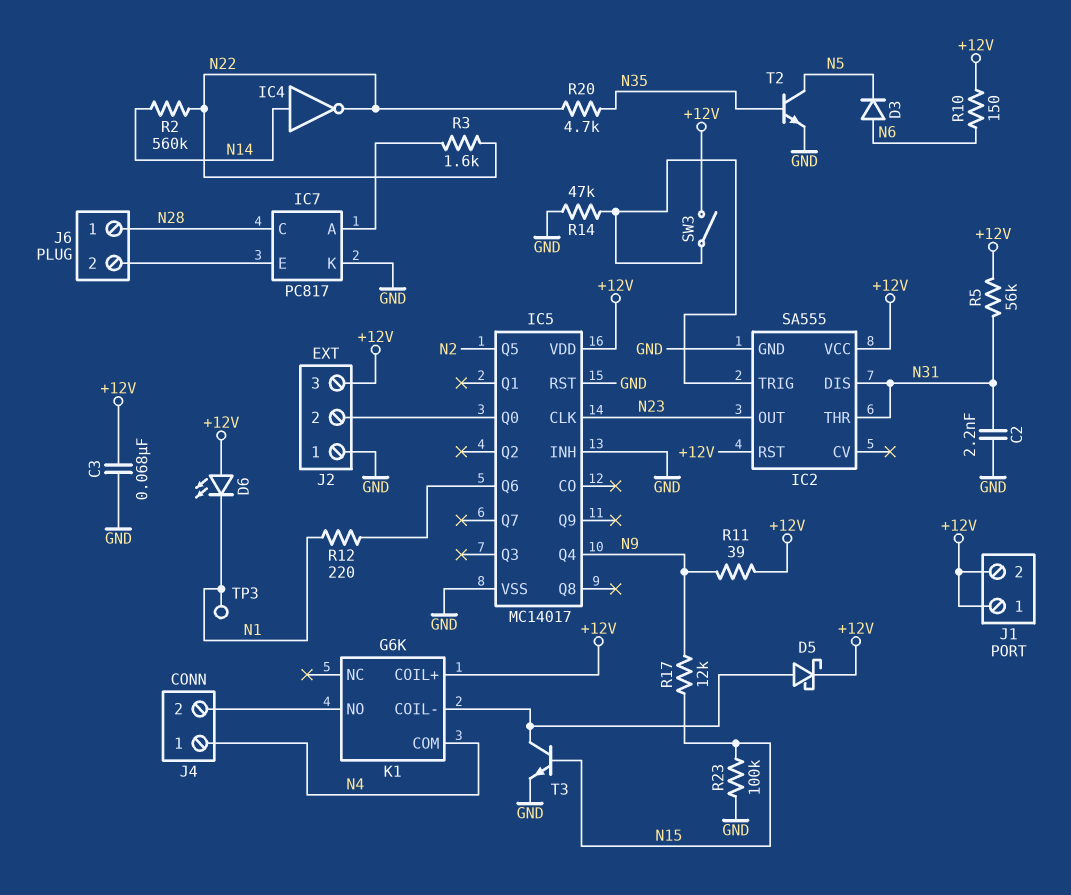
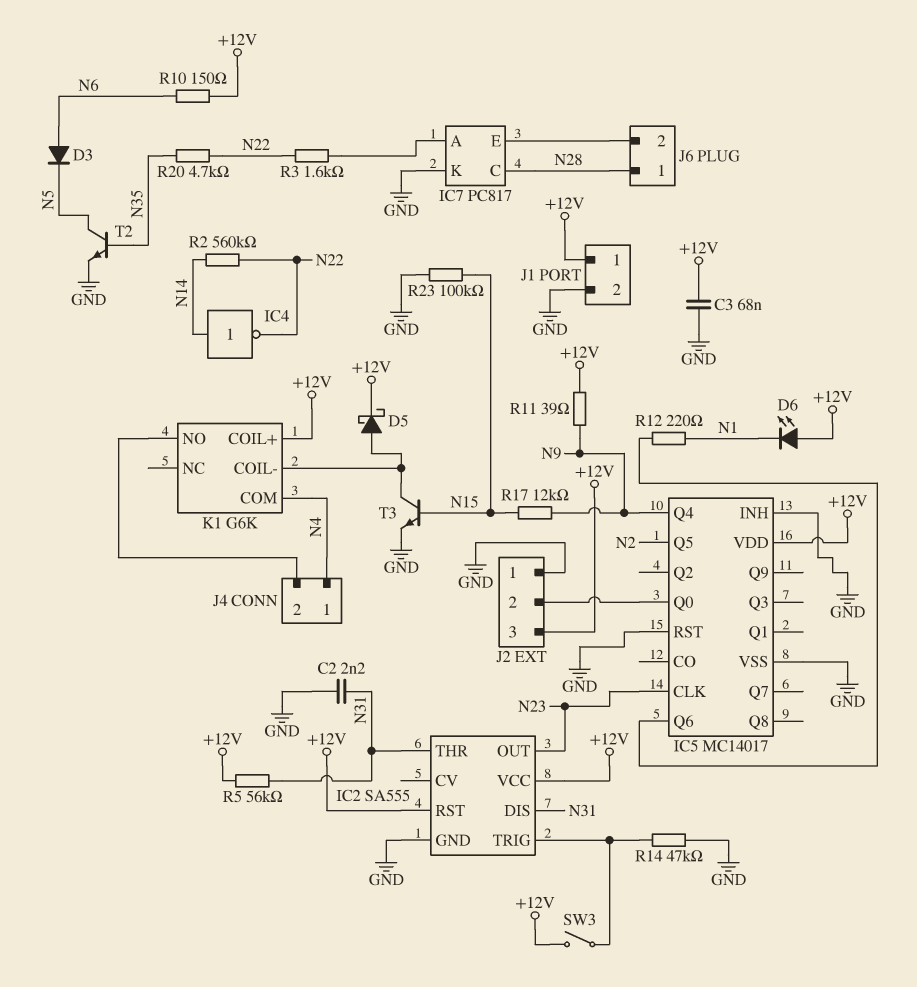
J1 pin 2: +12V -> GND
TP3: test point (N1) -> none

